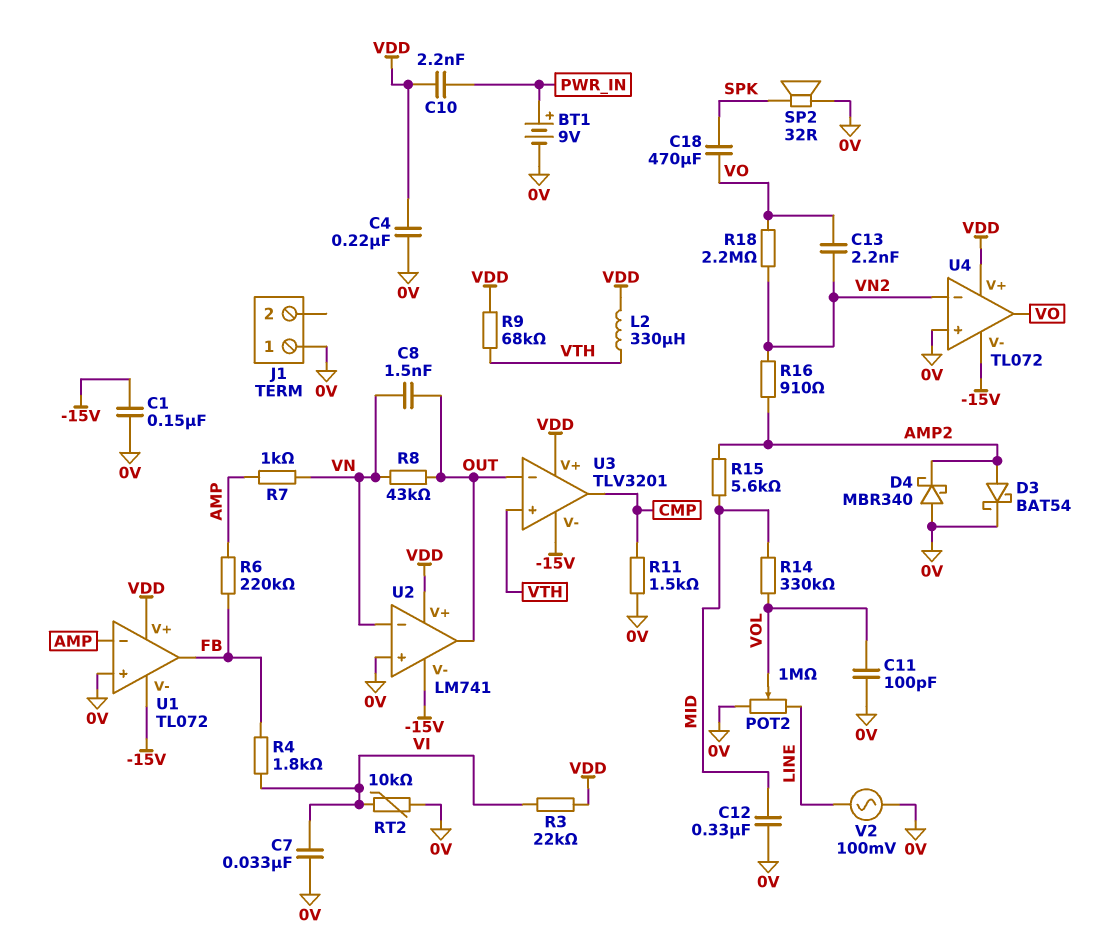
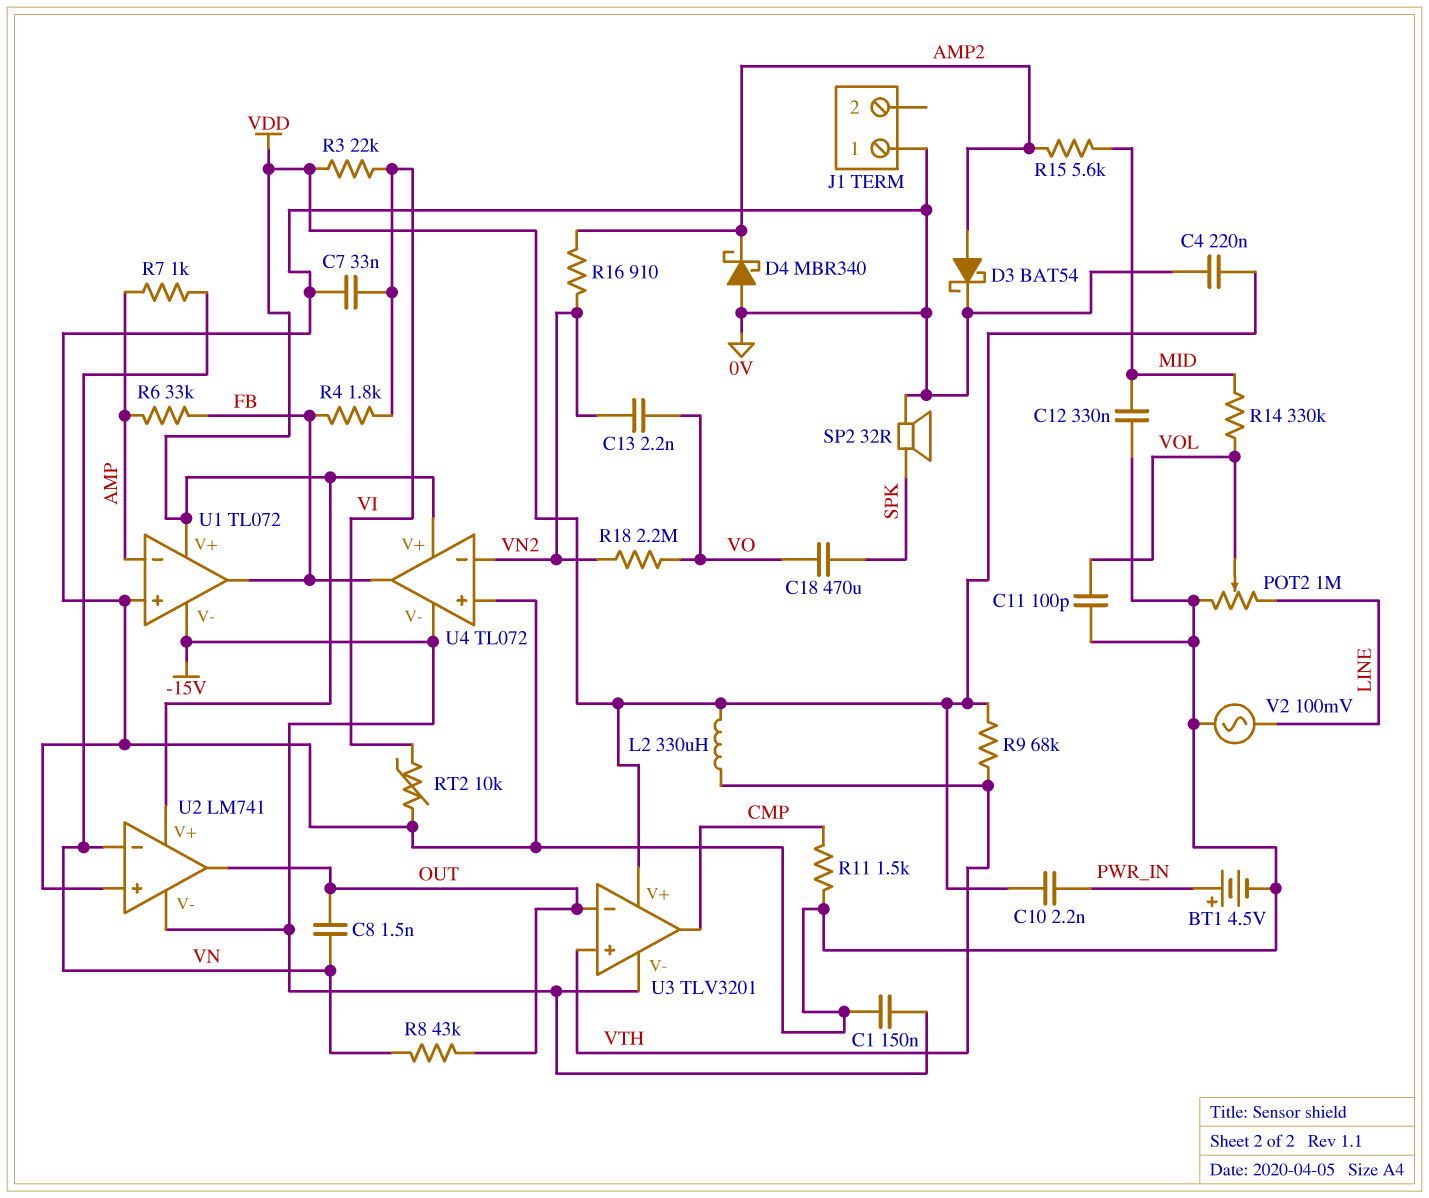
BT1: 9V (plus PWR_IN, minus 0V) -> 4.5V (plus PWR_IN, minus 0V)
R6: 220k (AMP, FB) -> 33k (AMP, FB)
U4 pin out: VO -> FB

